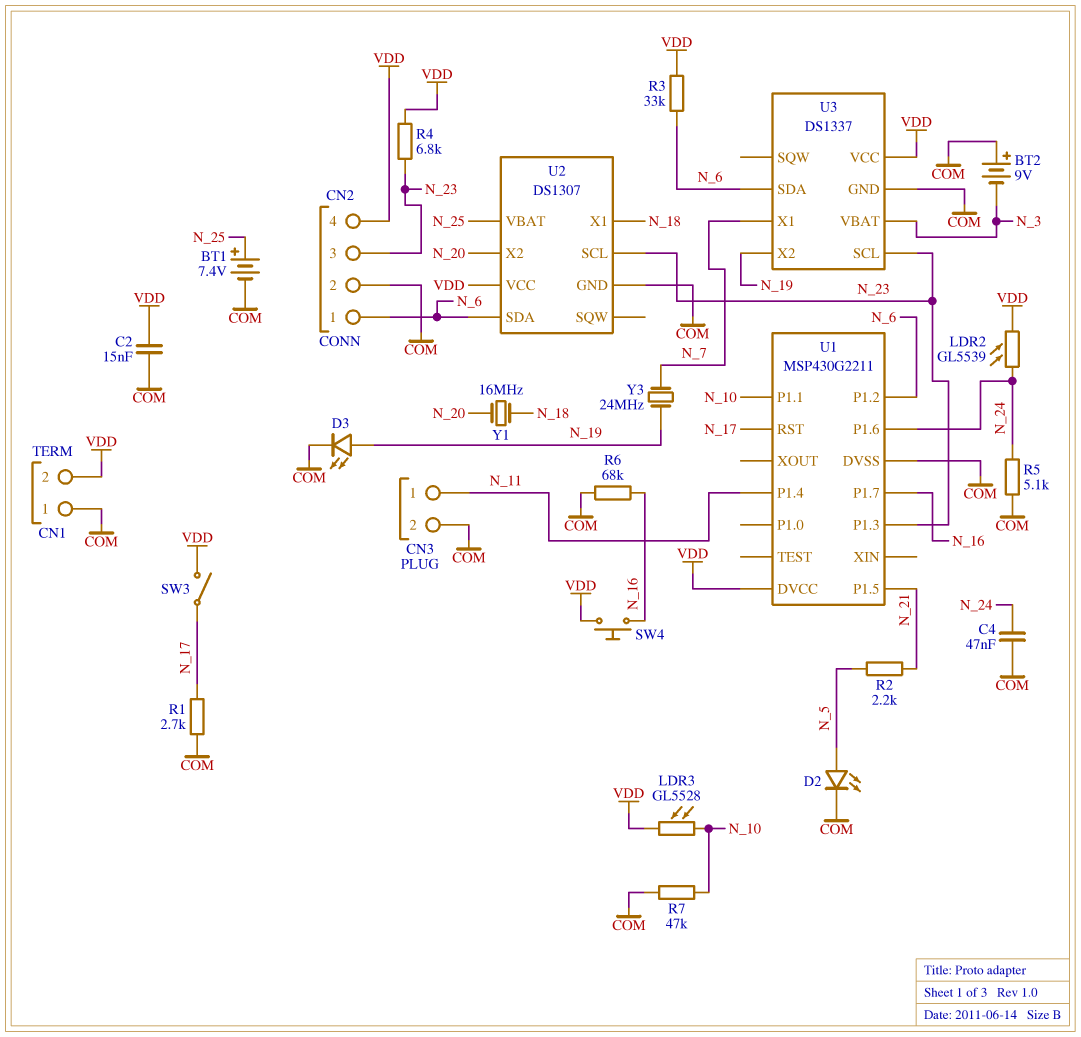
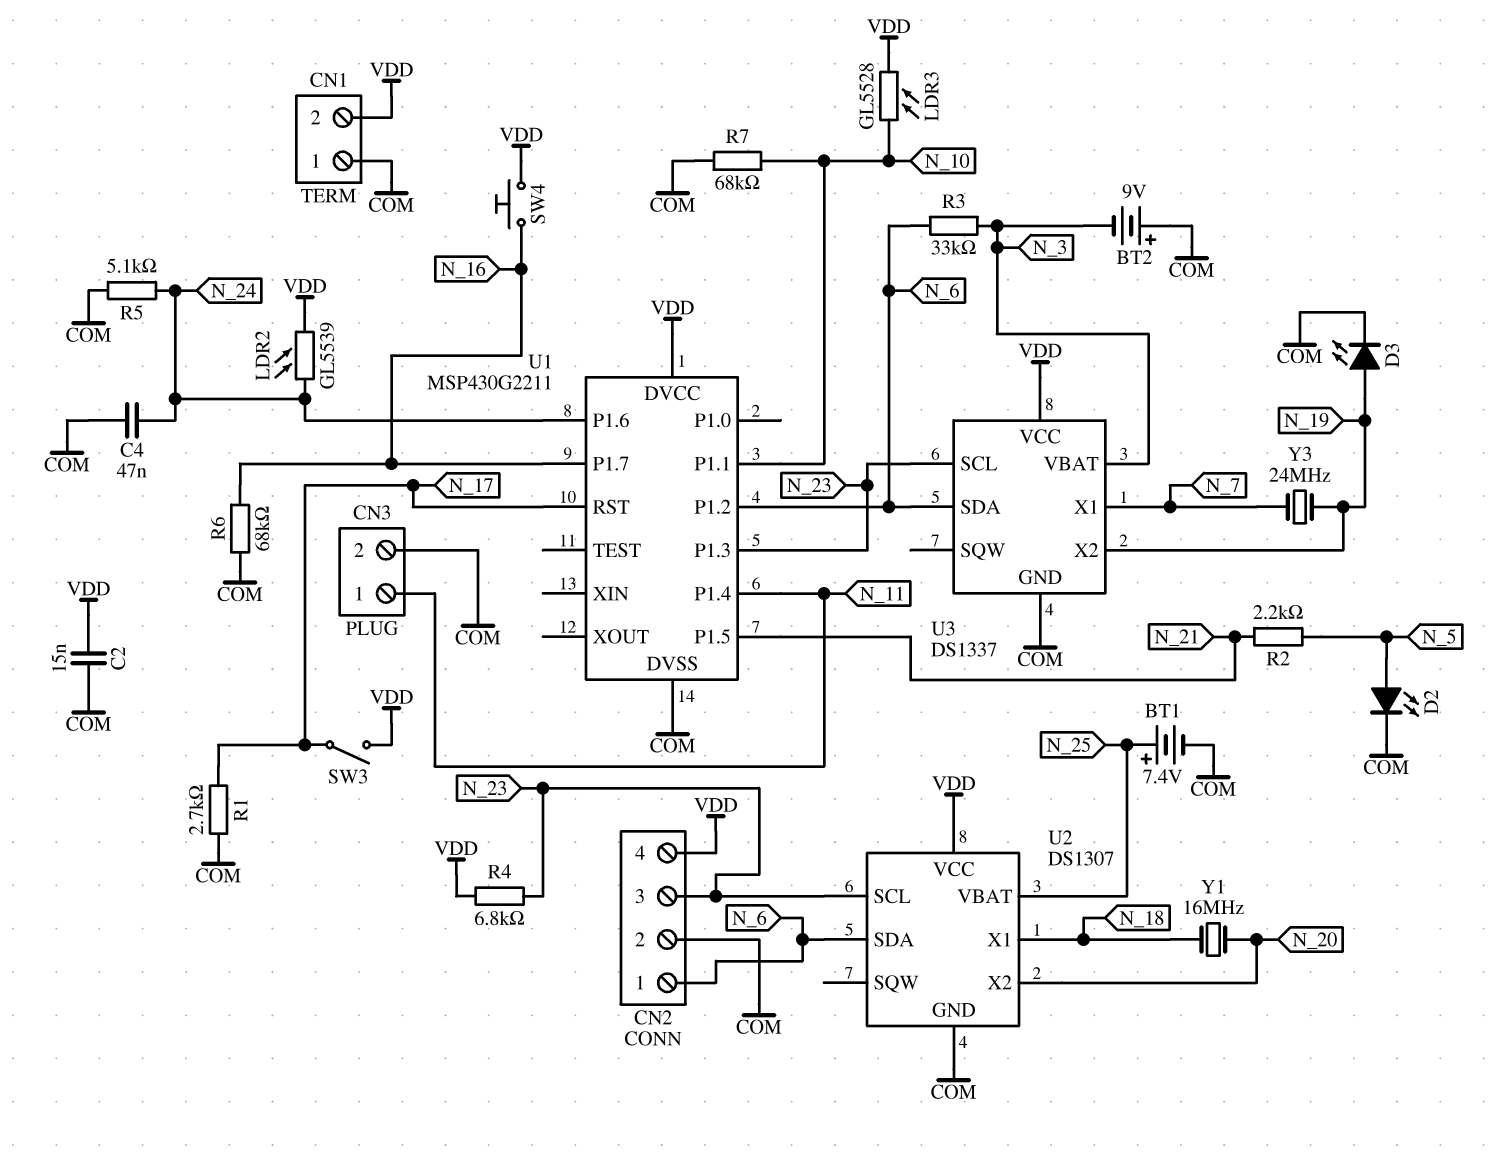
R3: 33k (N_6, VDD) -> 33k (N_3, N_6)
R7: 47k (COM, N_10) -> 68k (COM, N_10)

